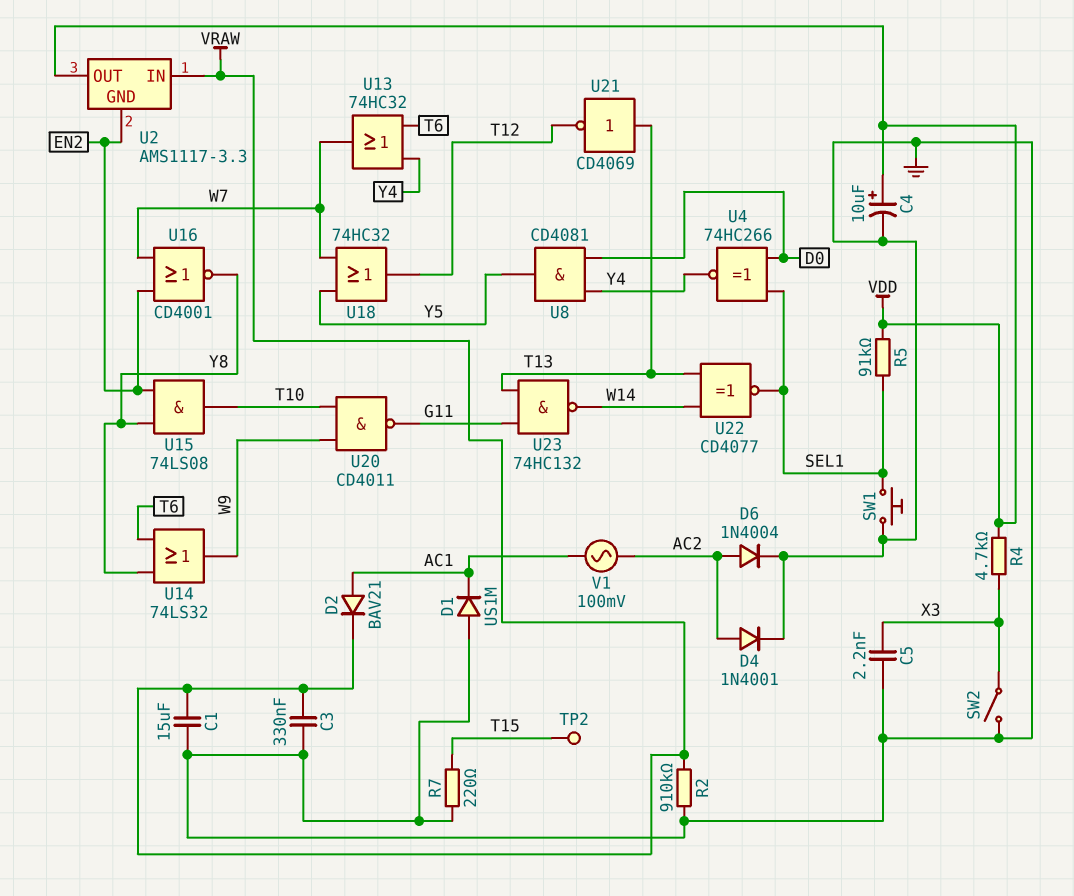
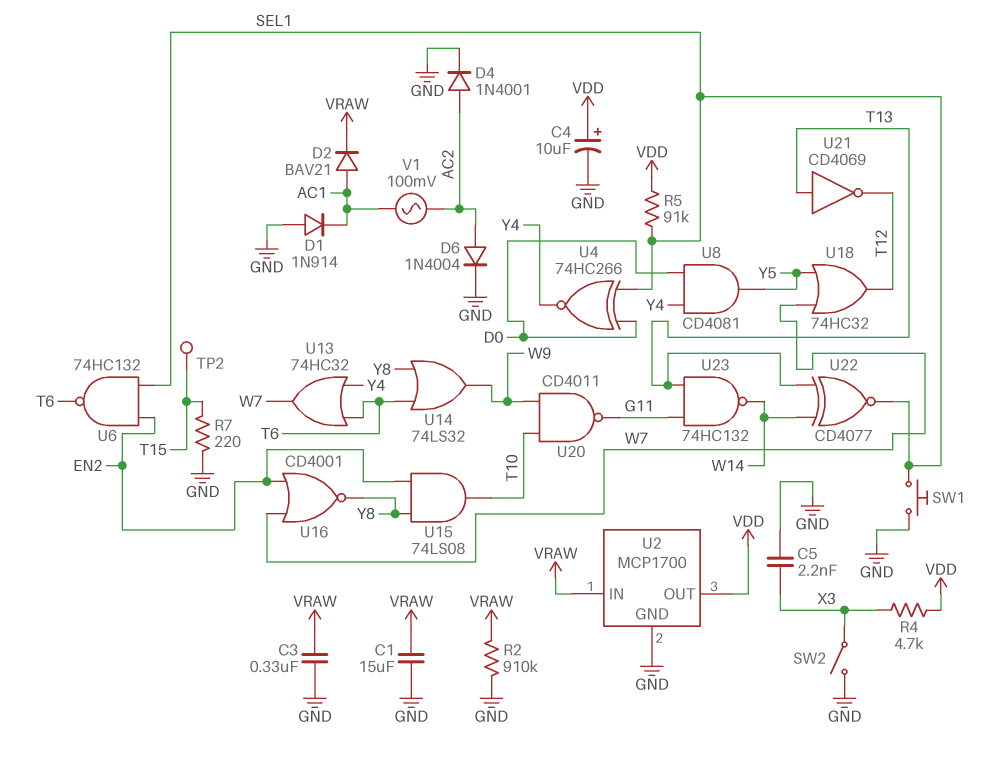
D1: diode US1M (A GND, K AC1) -> diode 1N914 (A GND, K AC1)
U2: AMS1117-3.3 -> MCP1700
U2 pin GND: EN2 -> GND
U6: none -> NAND 74HC132 (in EN2, in SEL1, out T6)

